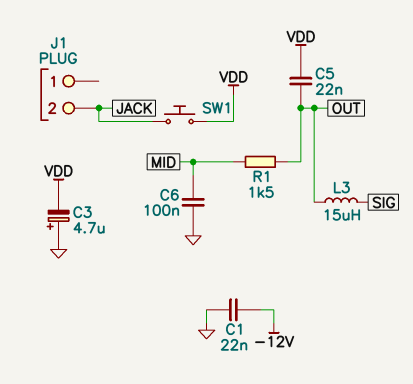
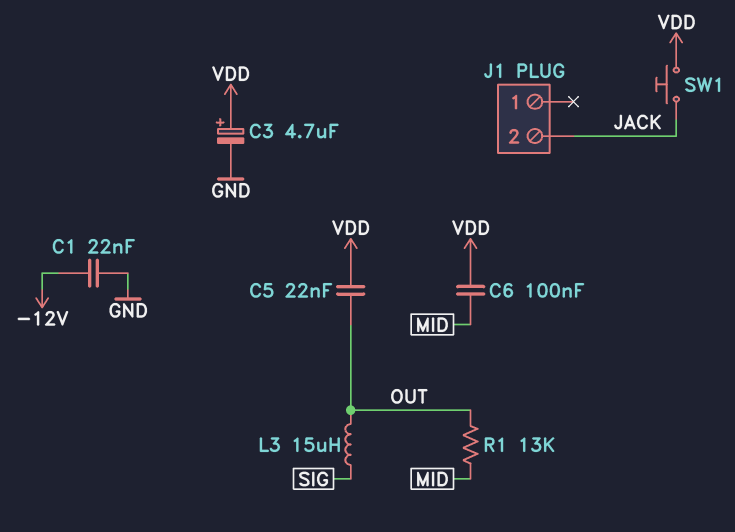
C3: 4.7uF (plus GND, minus VDD) -> 4.7uF (plus VDD, minus GND)
C6: 100nF (GND, MID) -> 100nF (MID, VDD)
R1: 1.5k (MID, OUT) -> 13k (MID, OUT)

